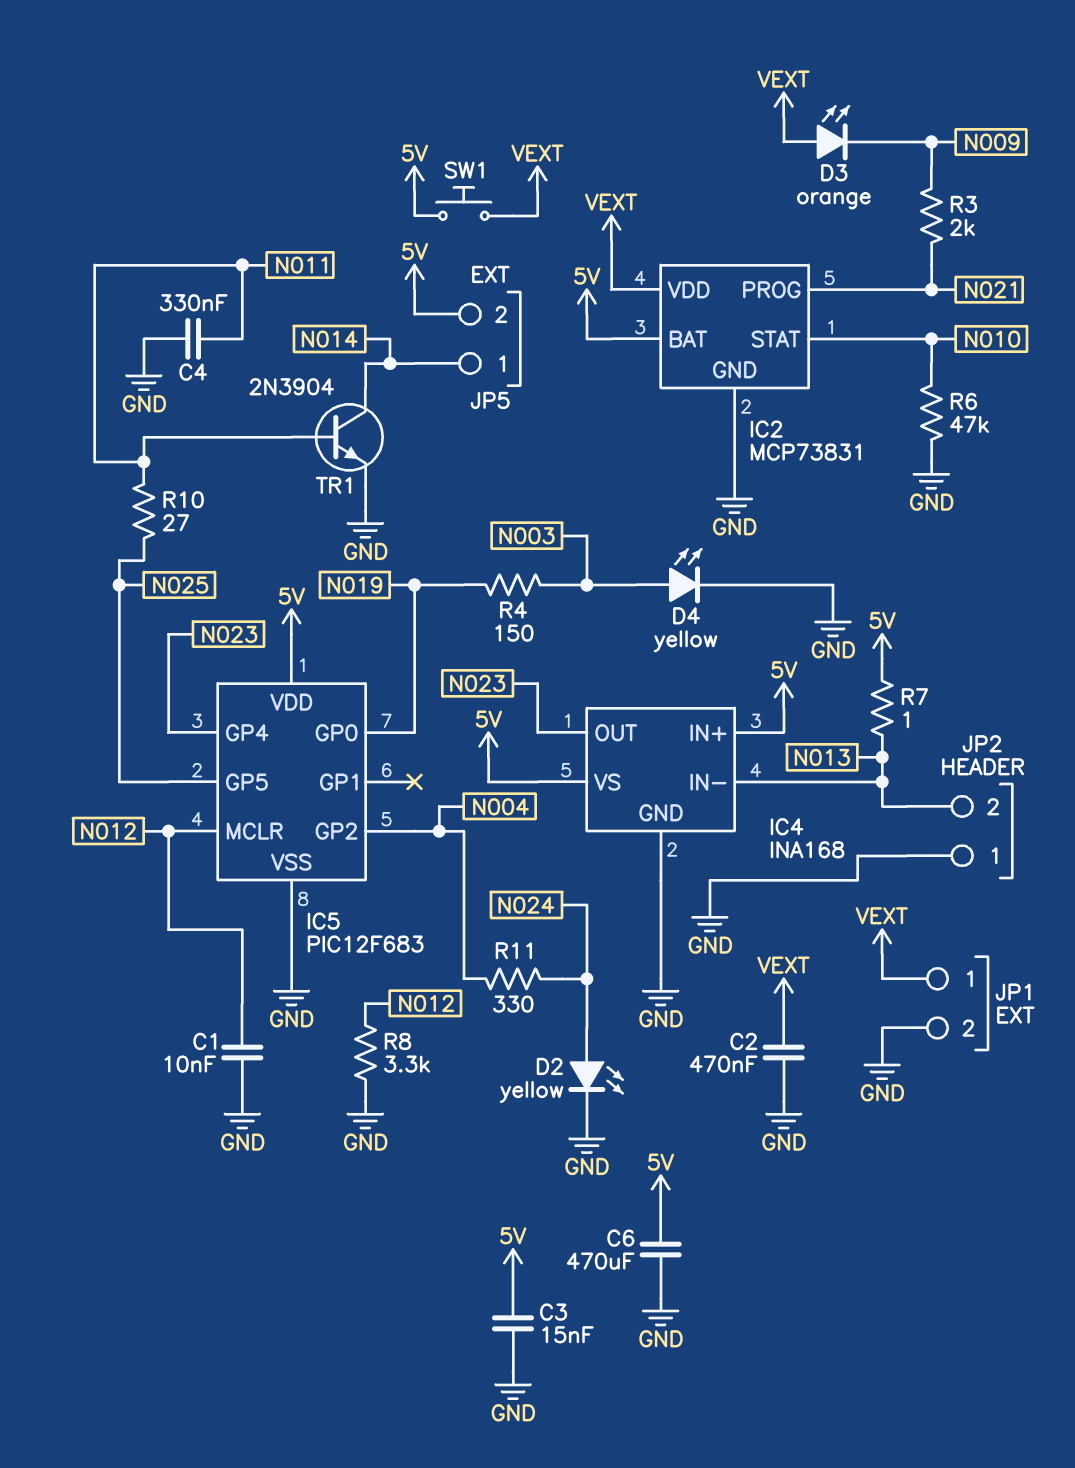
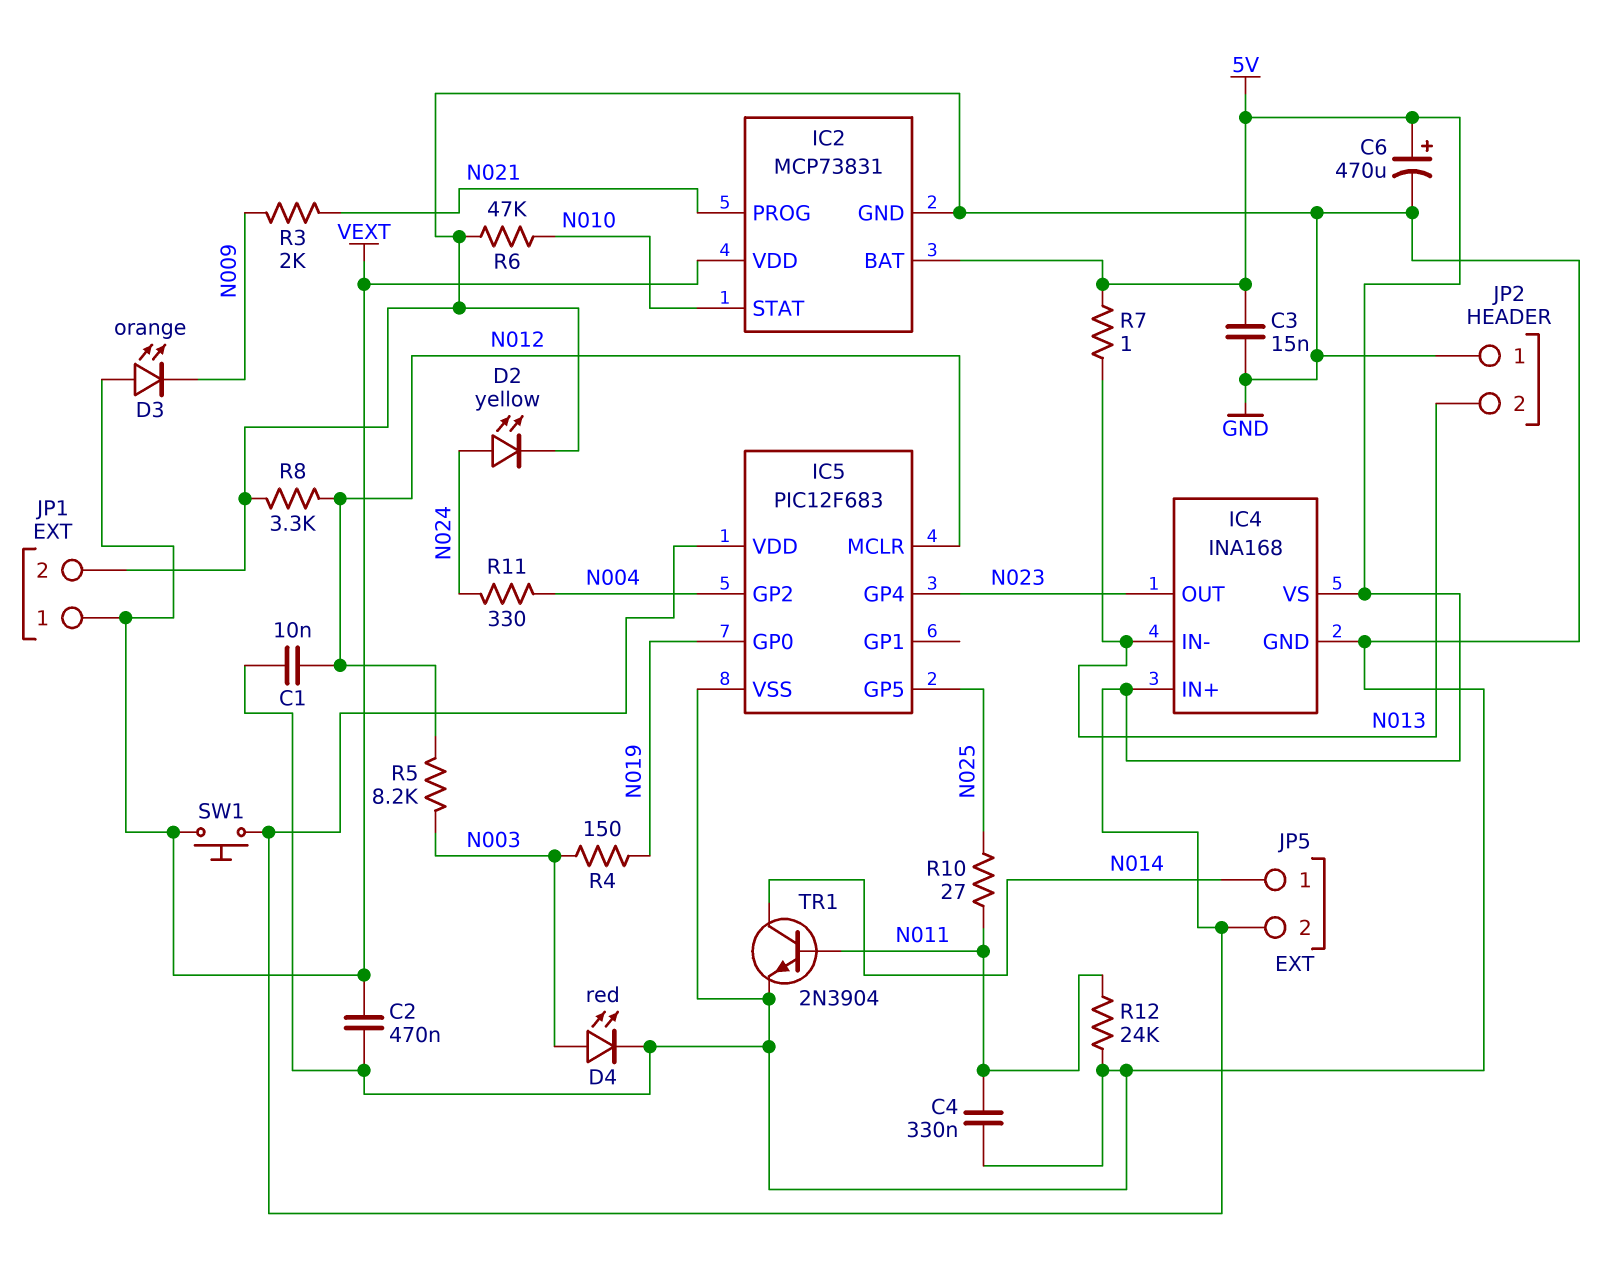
C6: 470uF (5V, GND) -> 470uF (plus 5V, minus GND)
D4: LED yellow (A N003, K GND) -> LED red (A N003, K GND)
R5: none -> 8.2k (N003, N012)
R12: none -> 24k (GND, N011)

